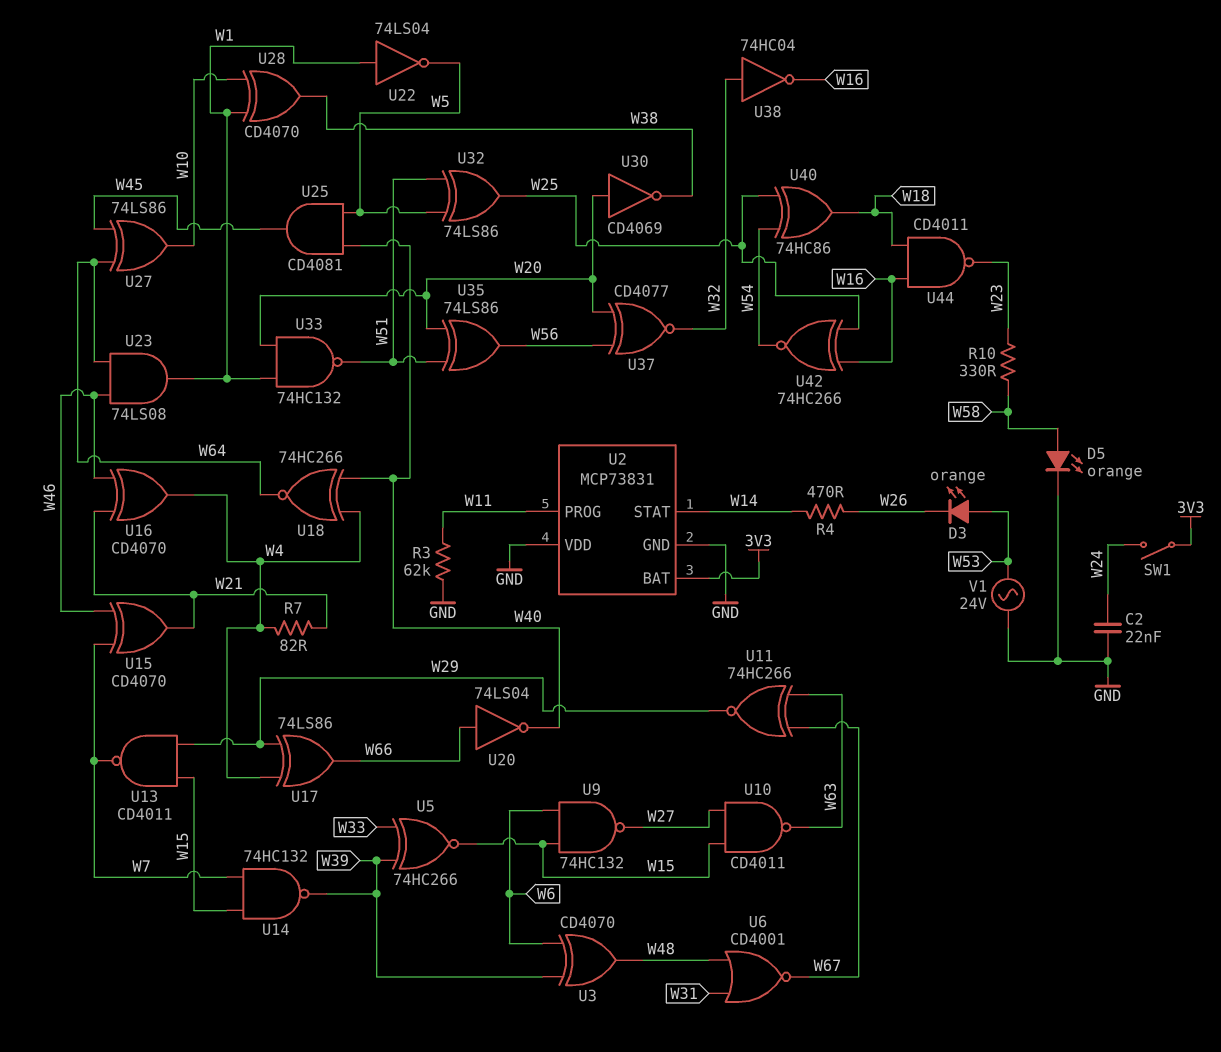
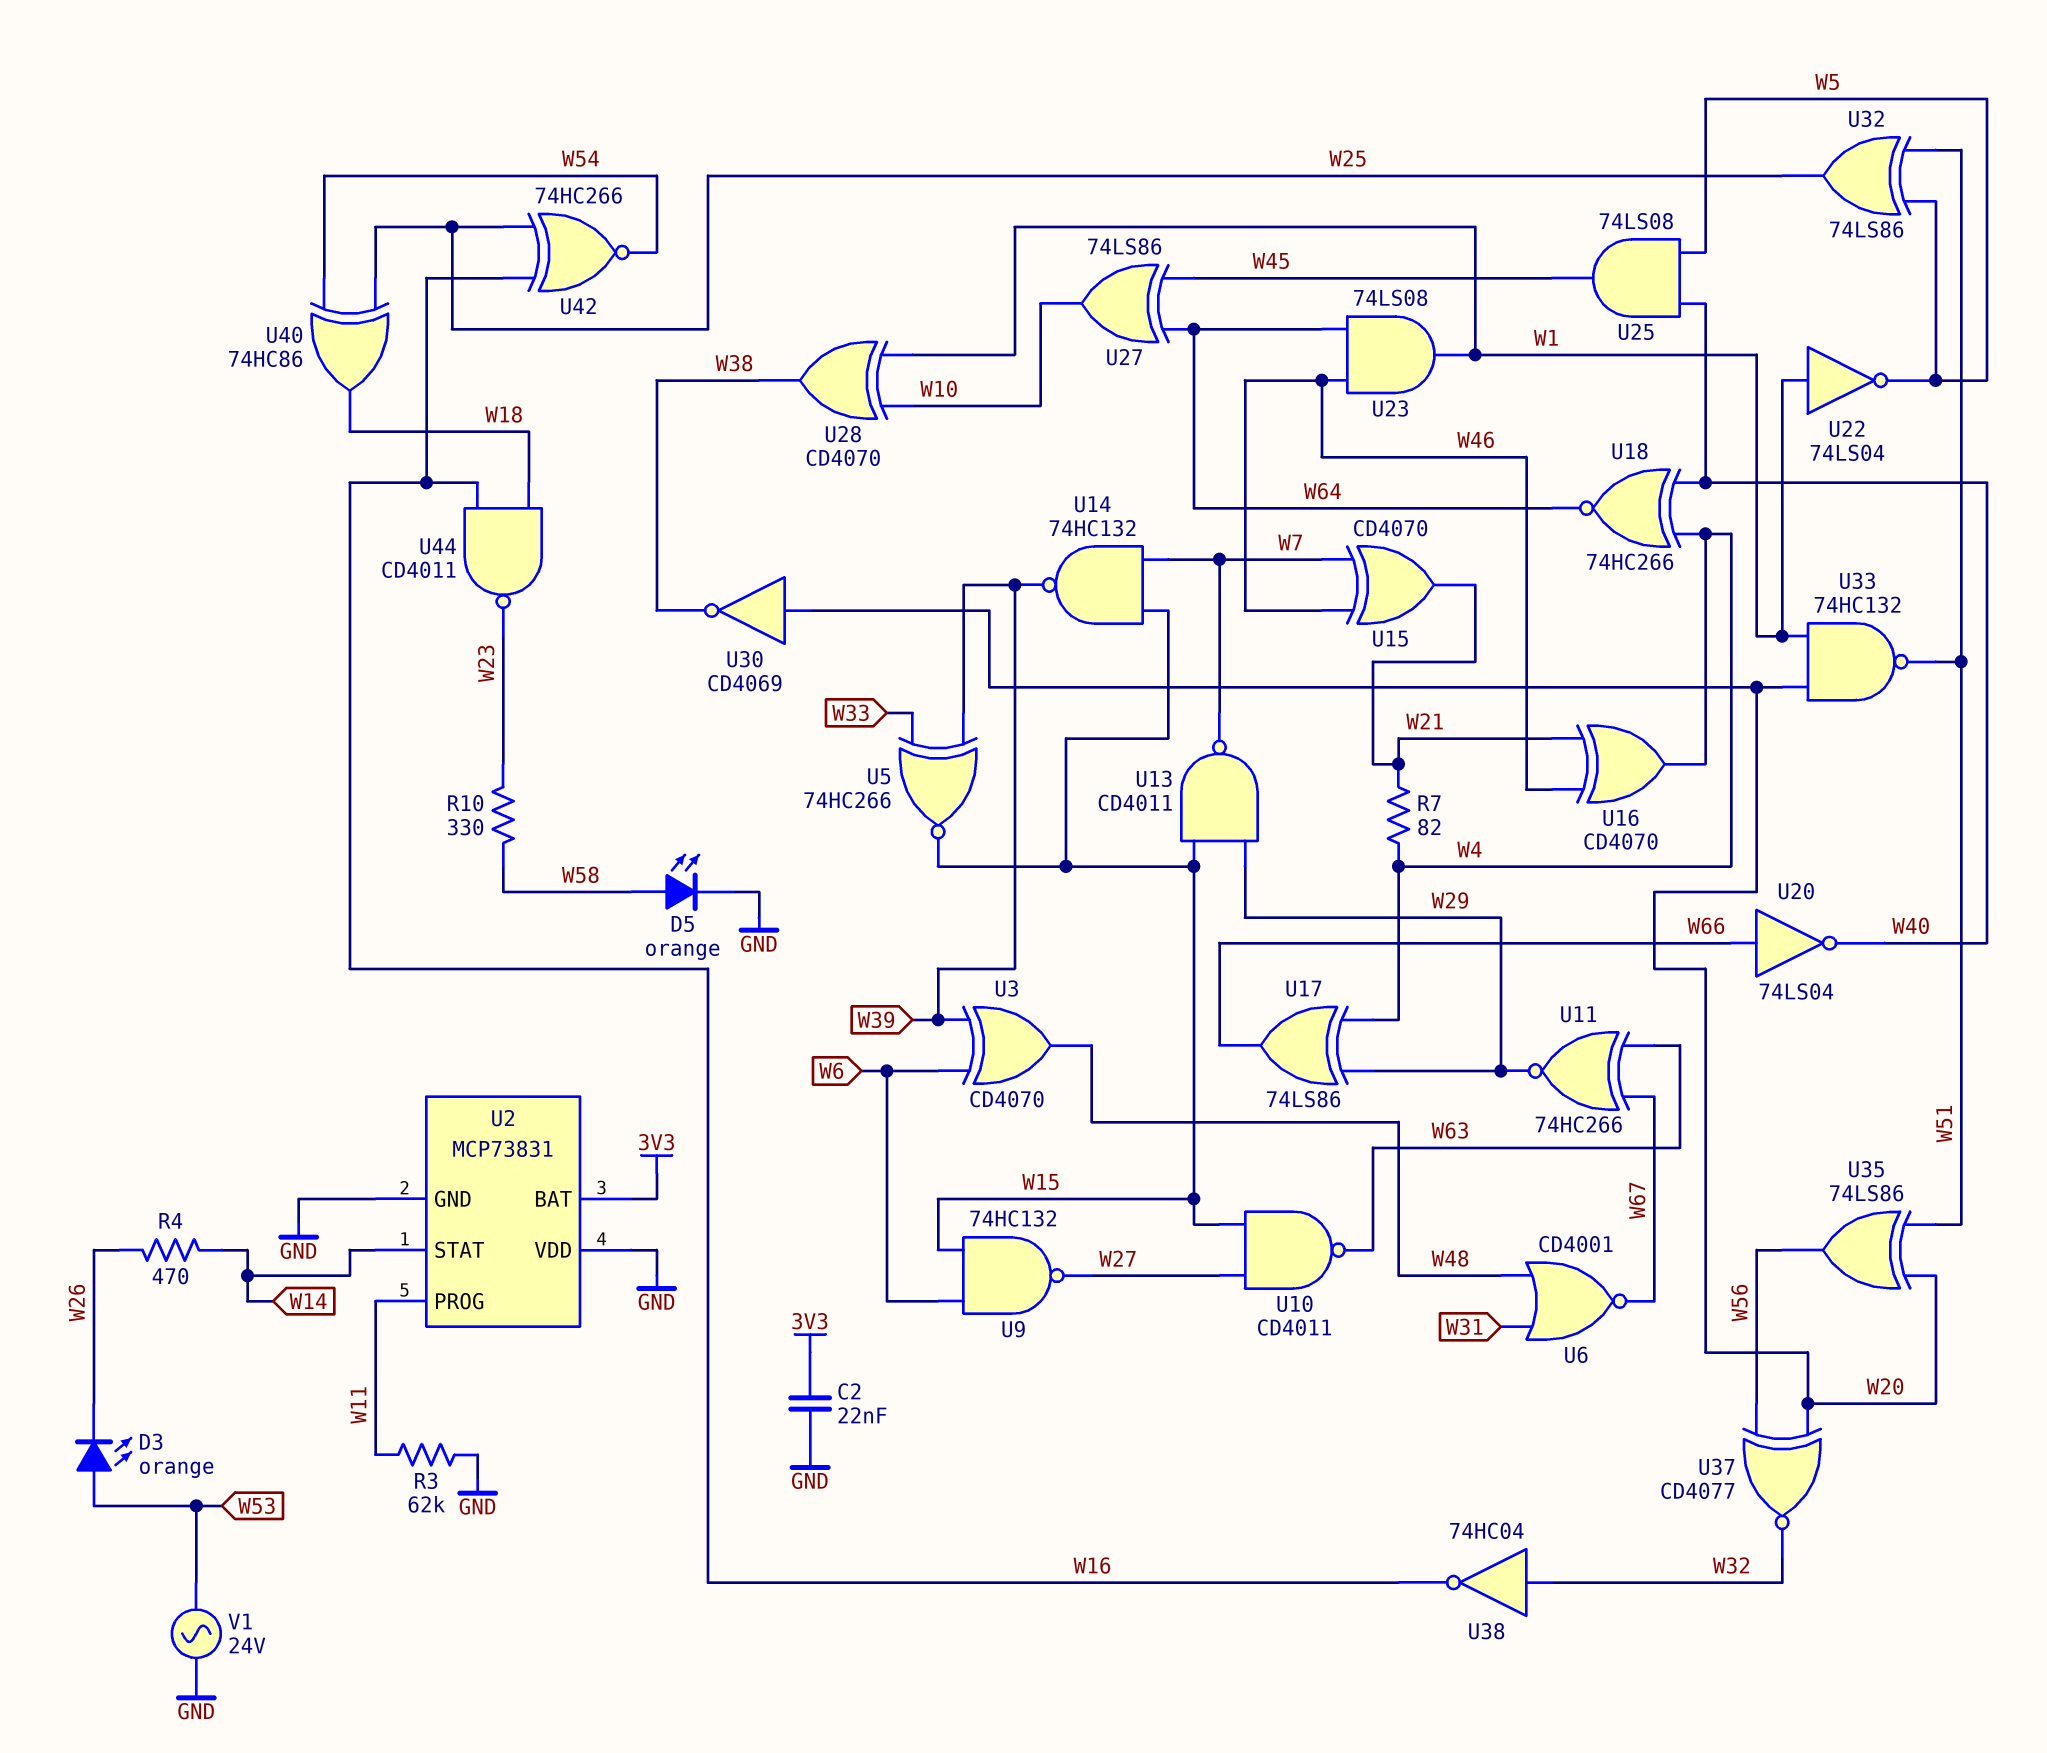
C2: 22nF (GND, W24) -> 22nF (3V3, GND)
SW1: switch (3V3, W24) -> none
U25: AND CD4081 (in W5, in W40, out W45) -> AND 74LS08 (in W5, in W40, out W45)

